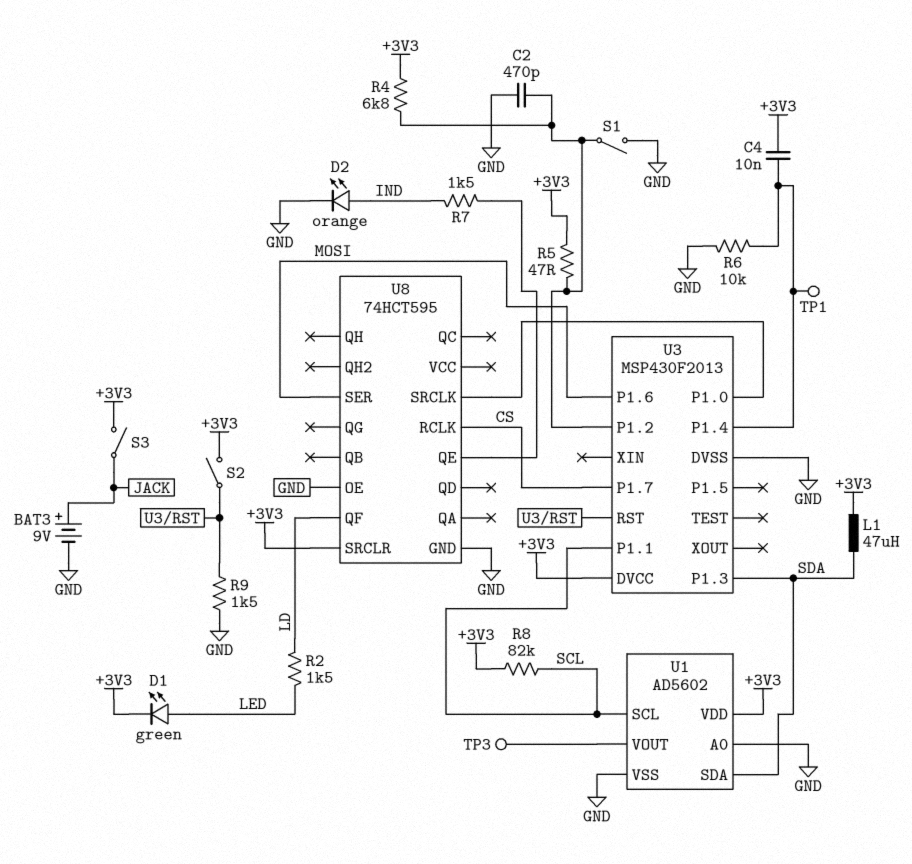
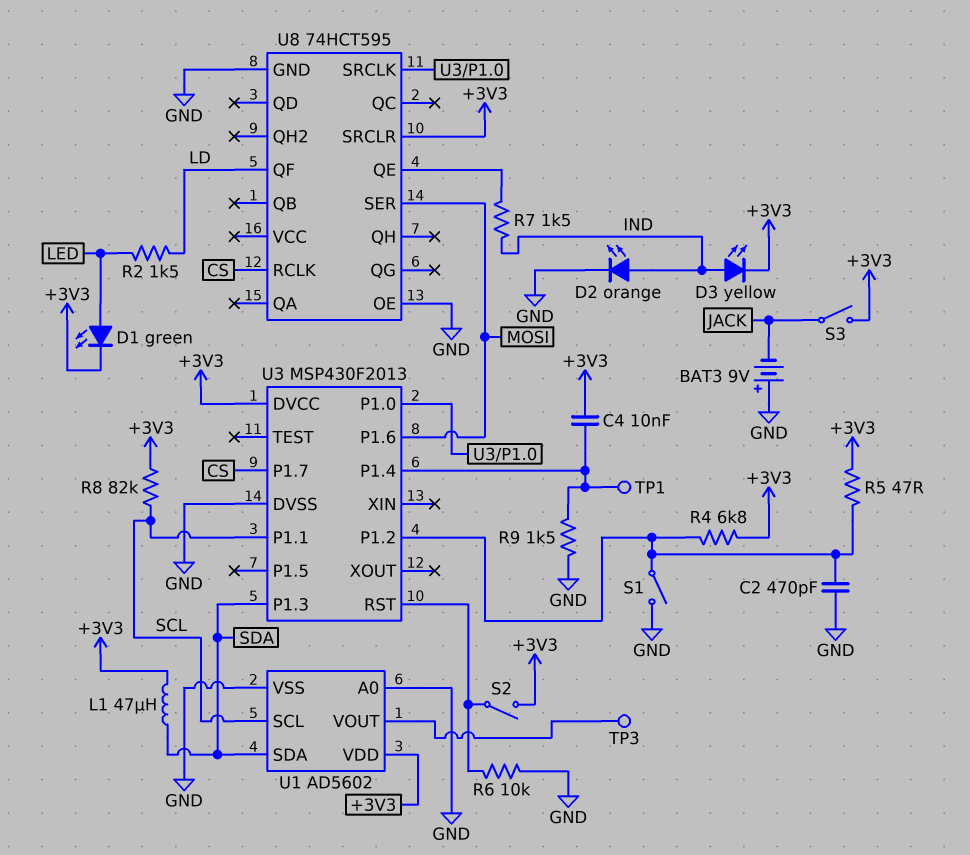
BAT3: 9V (plus JACK, minus GND) -> 9V (plus GND, minus JACK)
D3: none -> LED yellow (A IND, K +3V3)
R6: 10k (GND, U3/P1.4) -> 10k (GND, U3/RST)
R9: 1.5k (GND, U3/RST) -> 1.5k (GND, U3/P1.4)

